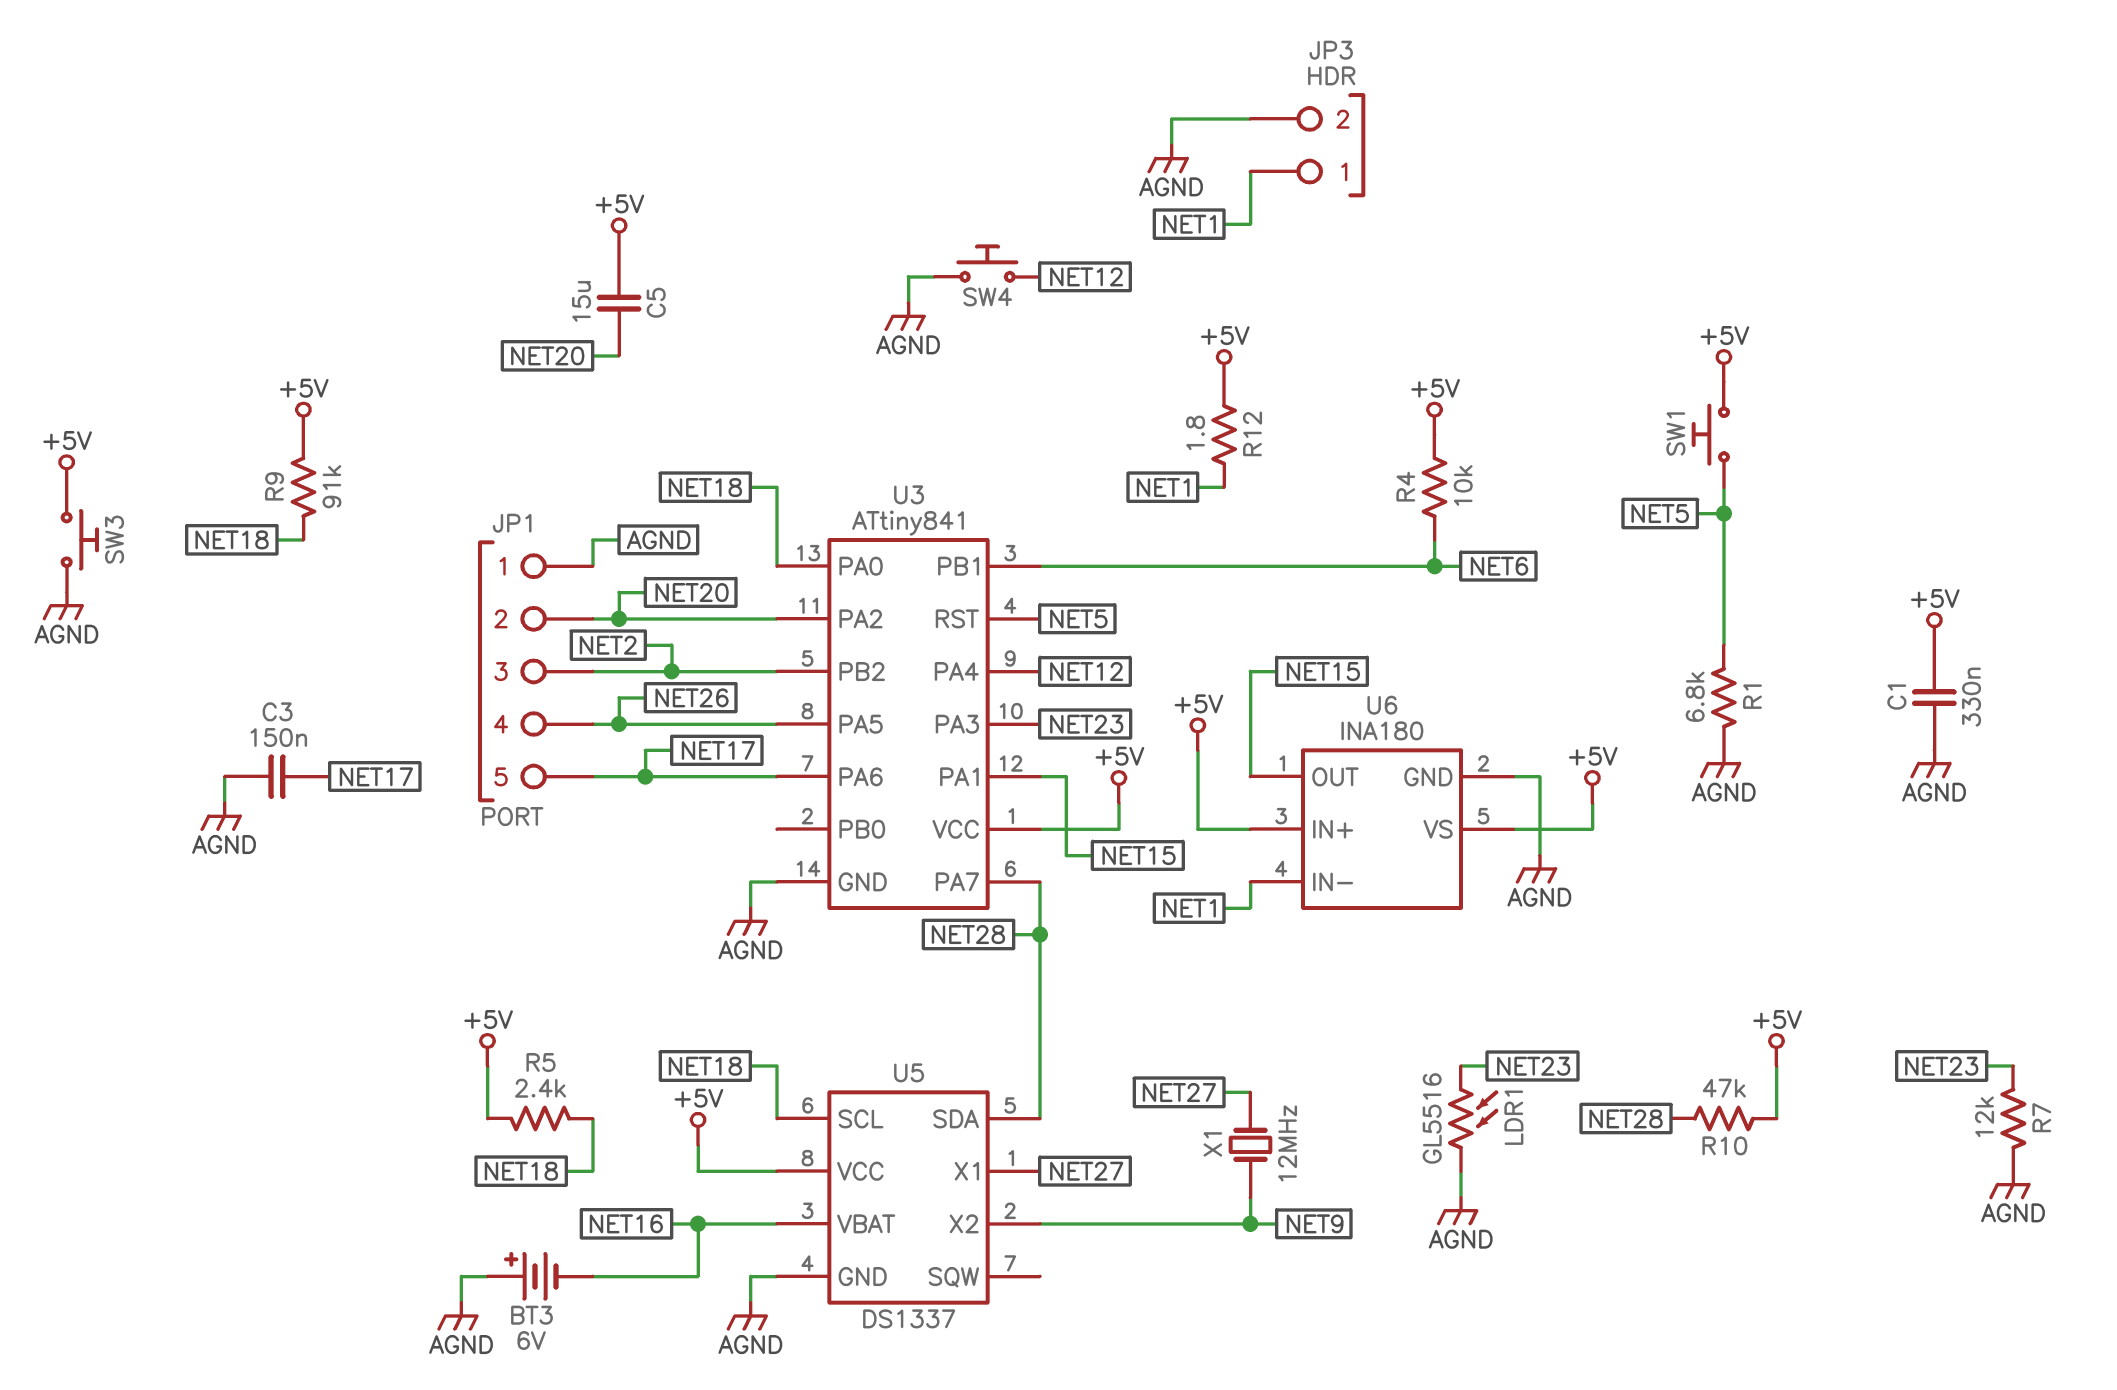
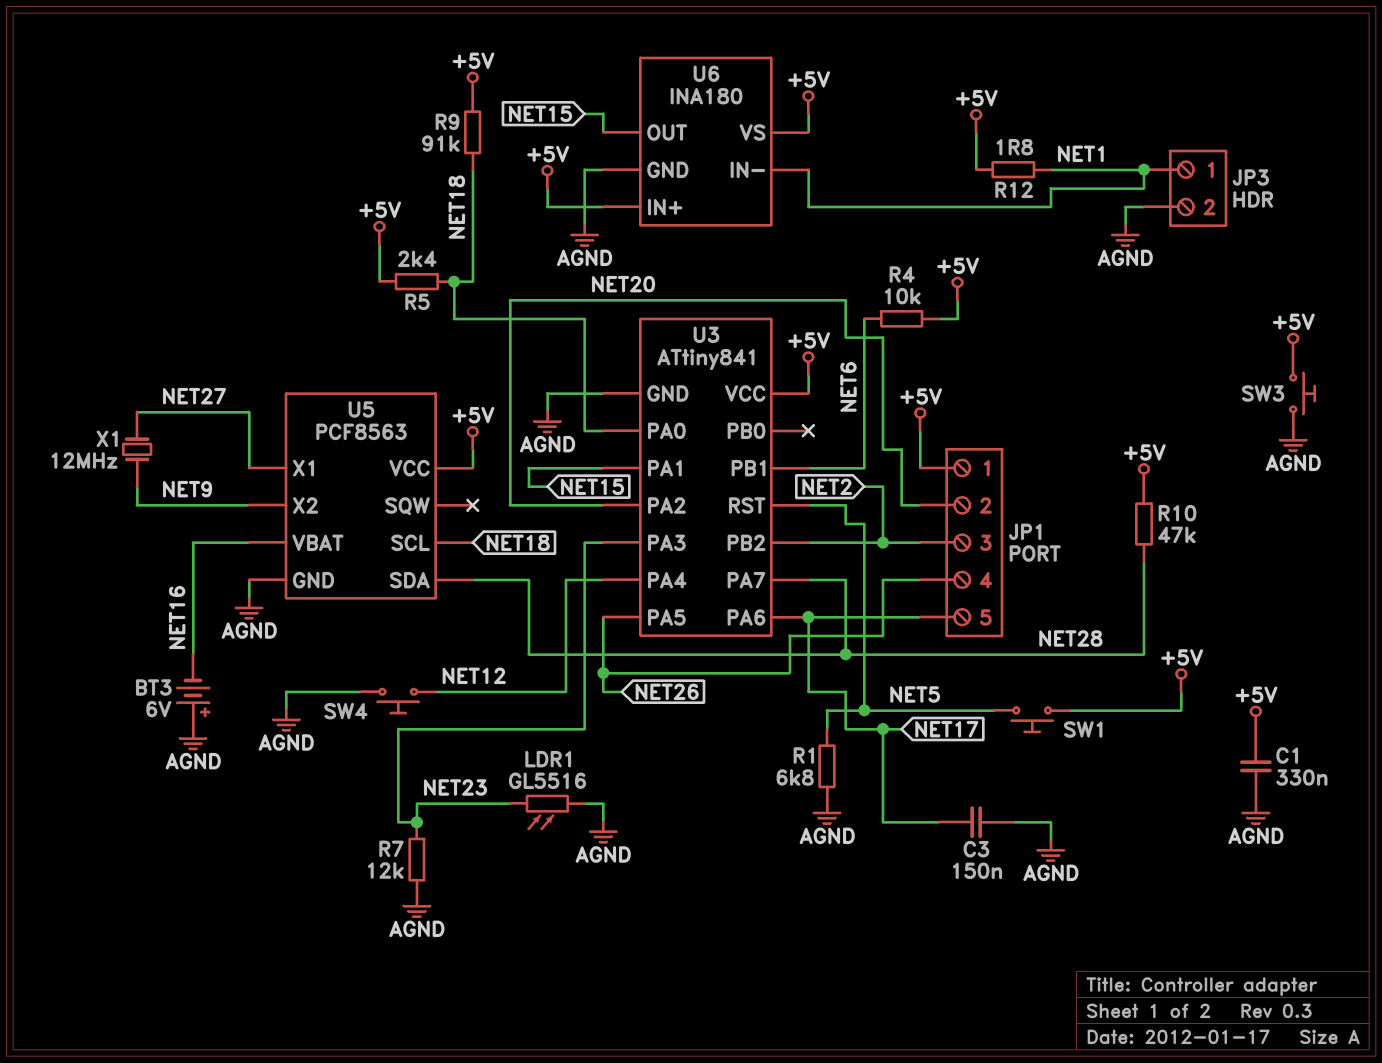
C5: 15uF (+5V, NET20) -> none
JP1 pin 1: AGND -> +5V
U5: DS1337 -> PCF8563

